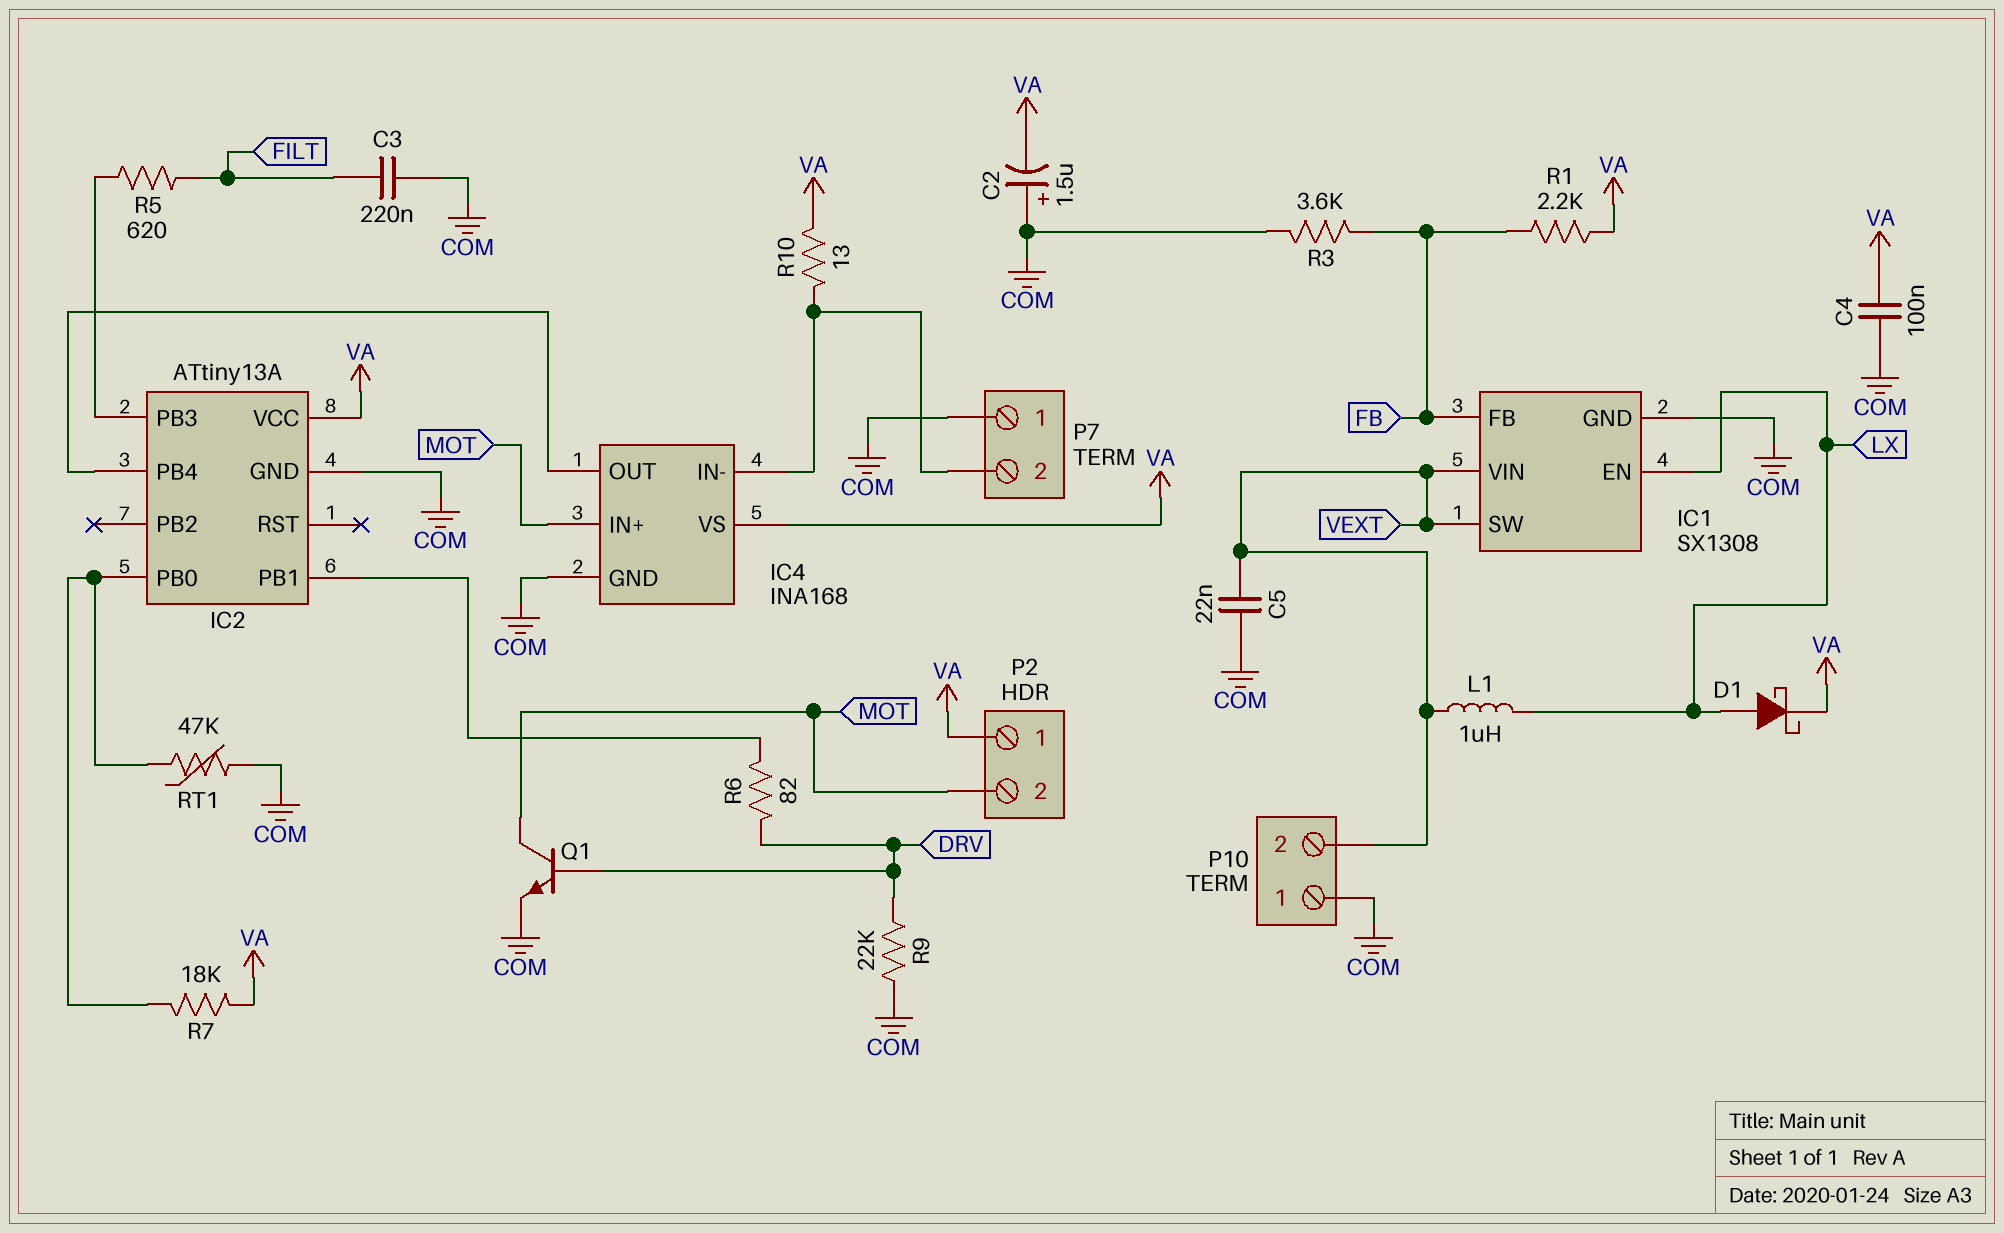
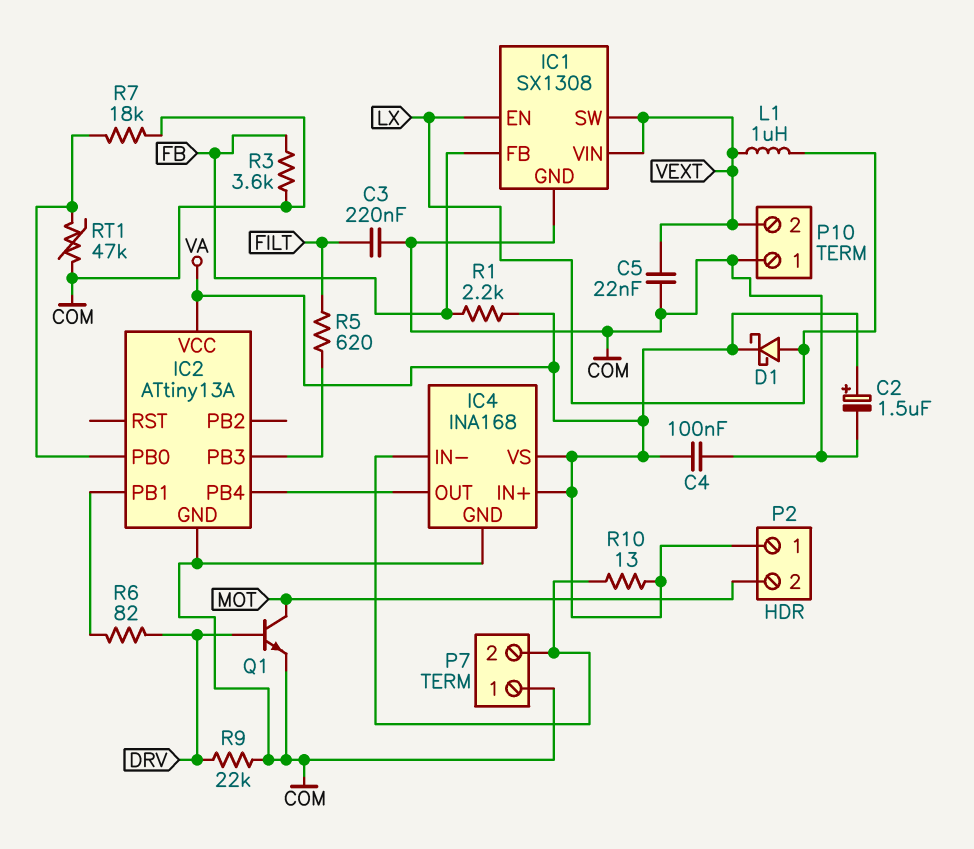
C2: 1.5uF (plus COM, minus VA) -> 1.5uF (plus VA, minus COM)
IC4 pin IN+: MOT -> VA
R7: 18k (IC2/PB0, VA) -> 18k (COM, IC2/PB0)

